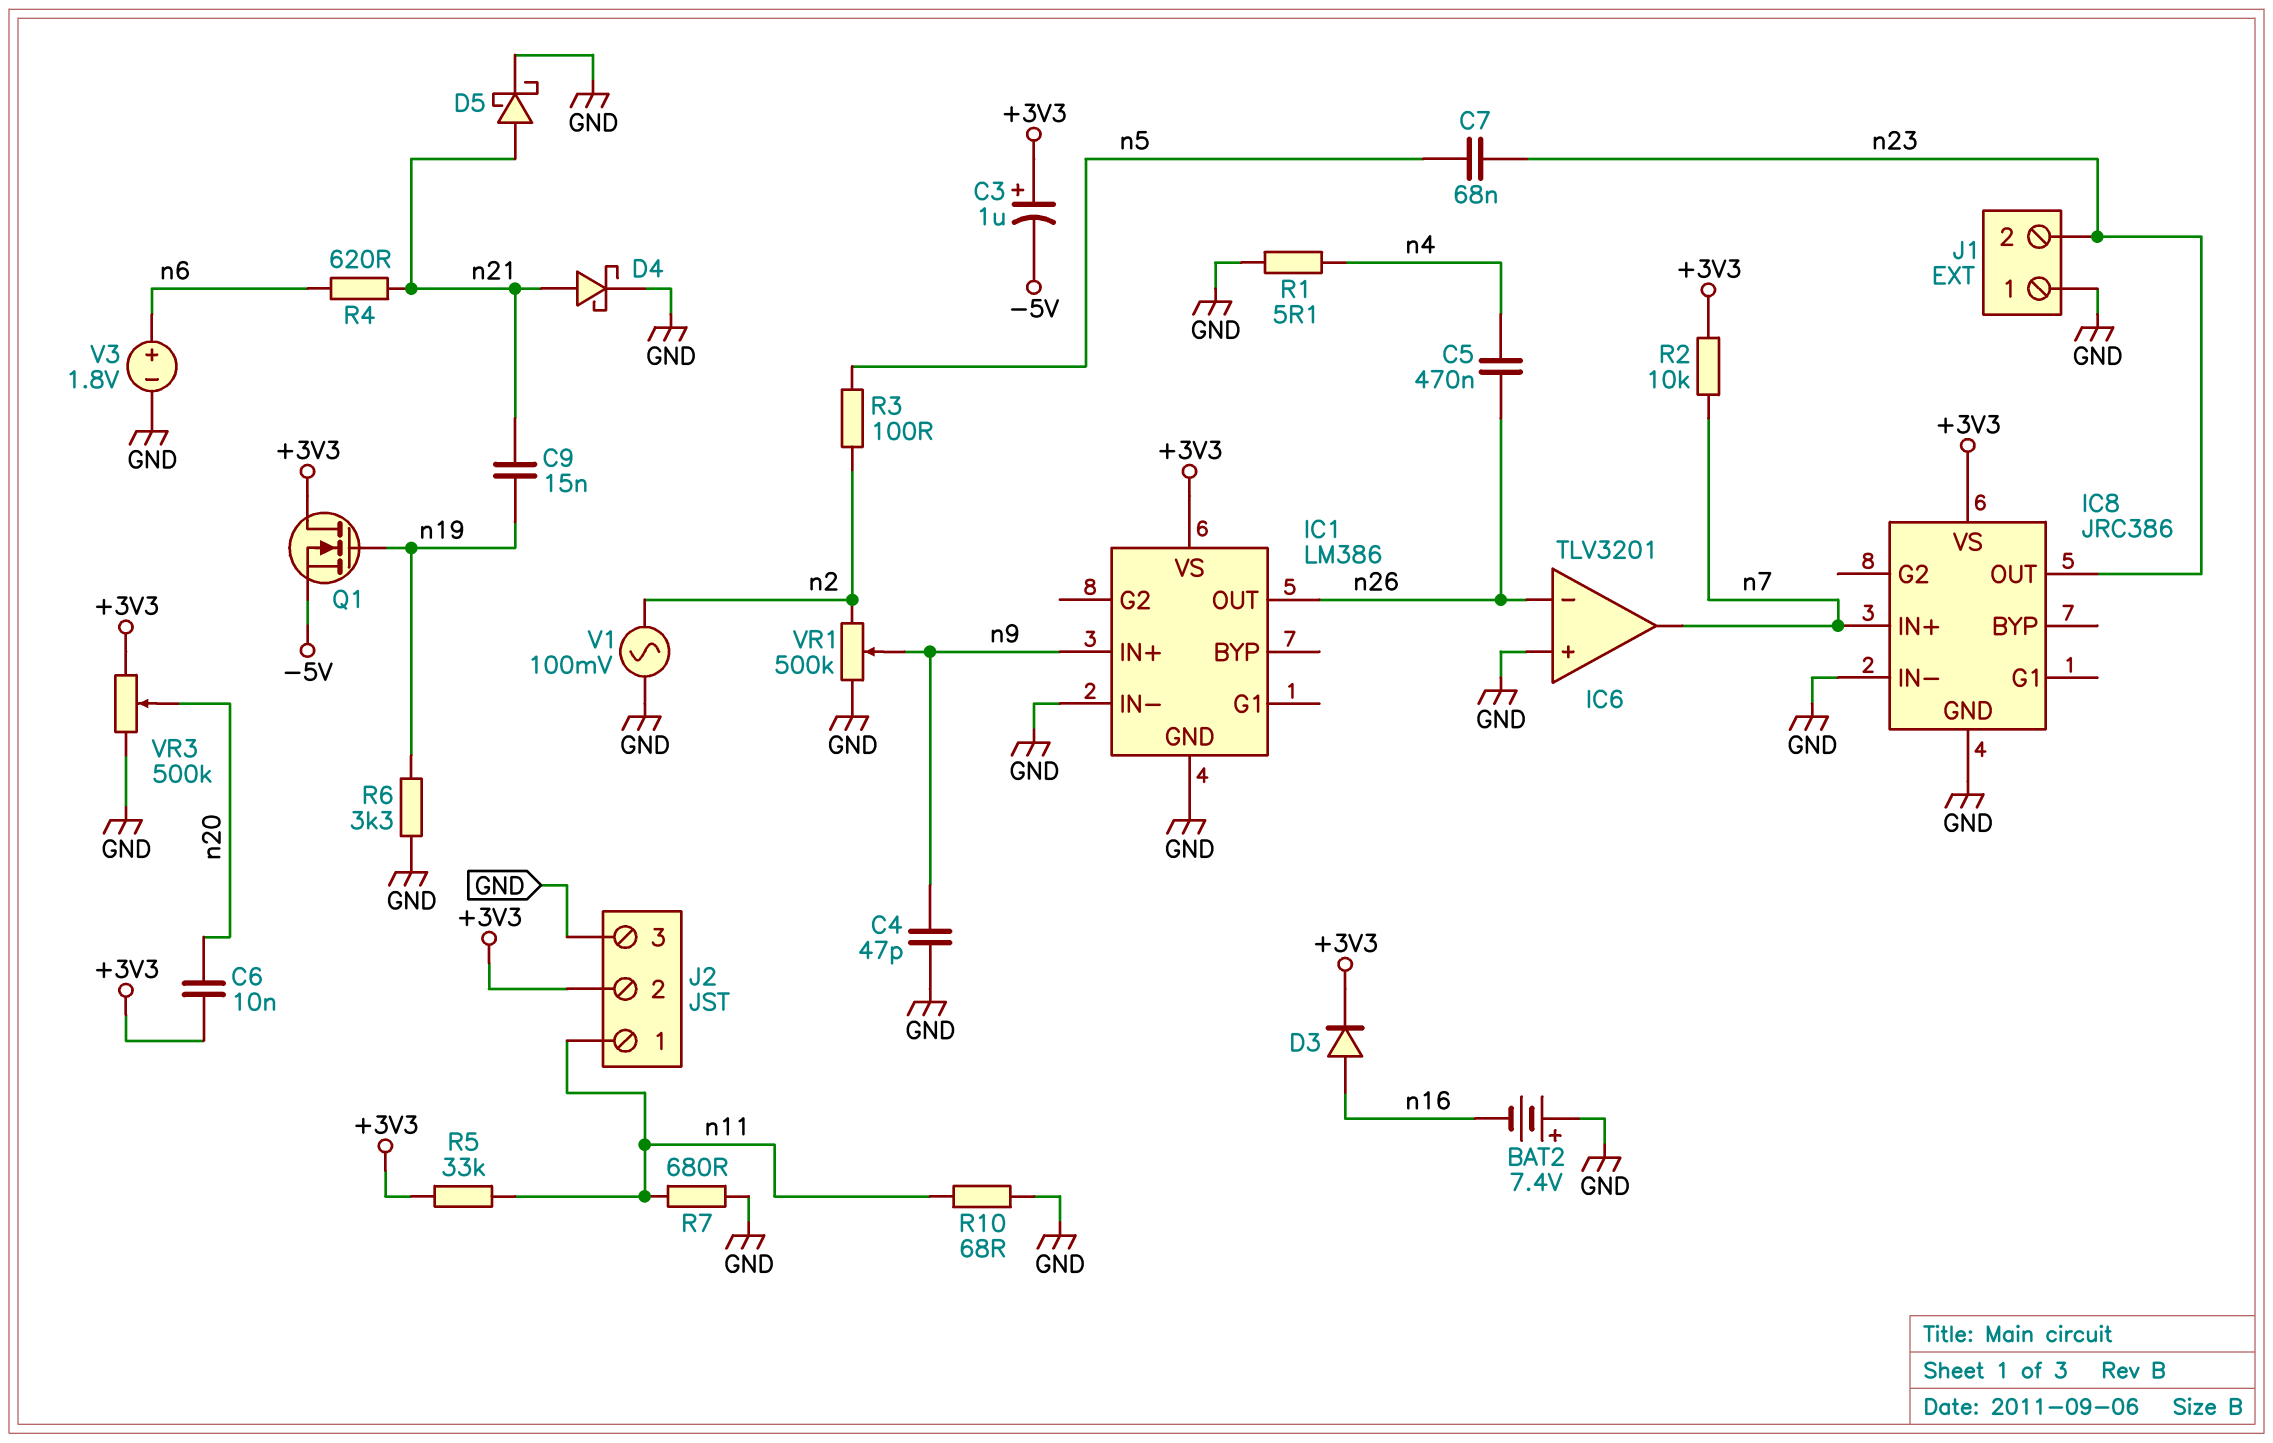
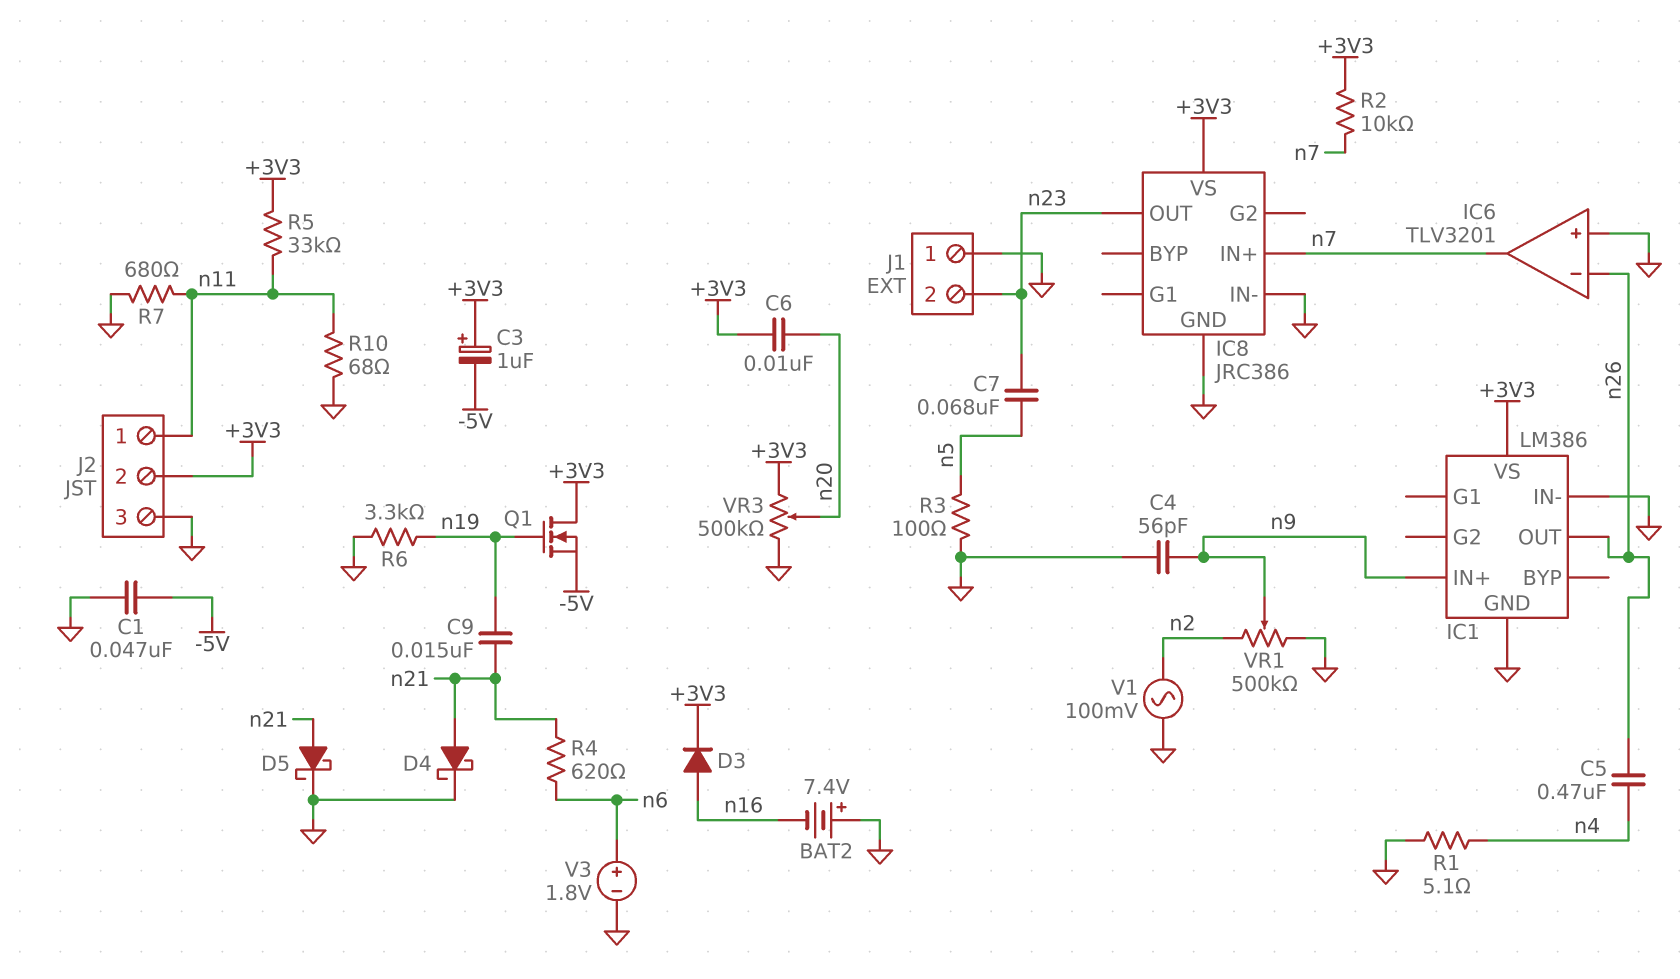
C1: none -> 47nF (-5V, GND)
C4: 47pF (GND, n9) -> 56pF (GND, n9)
R3: 100 (n2, n5) -> 100 (GND, n5)

